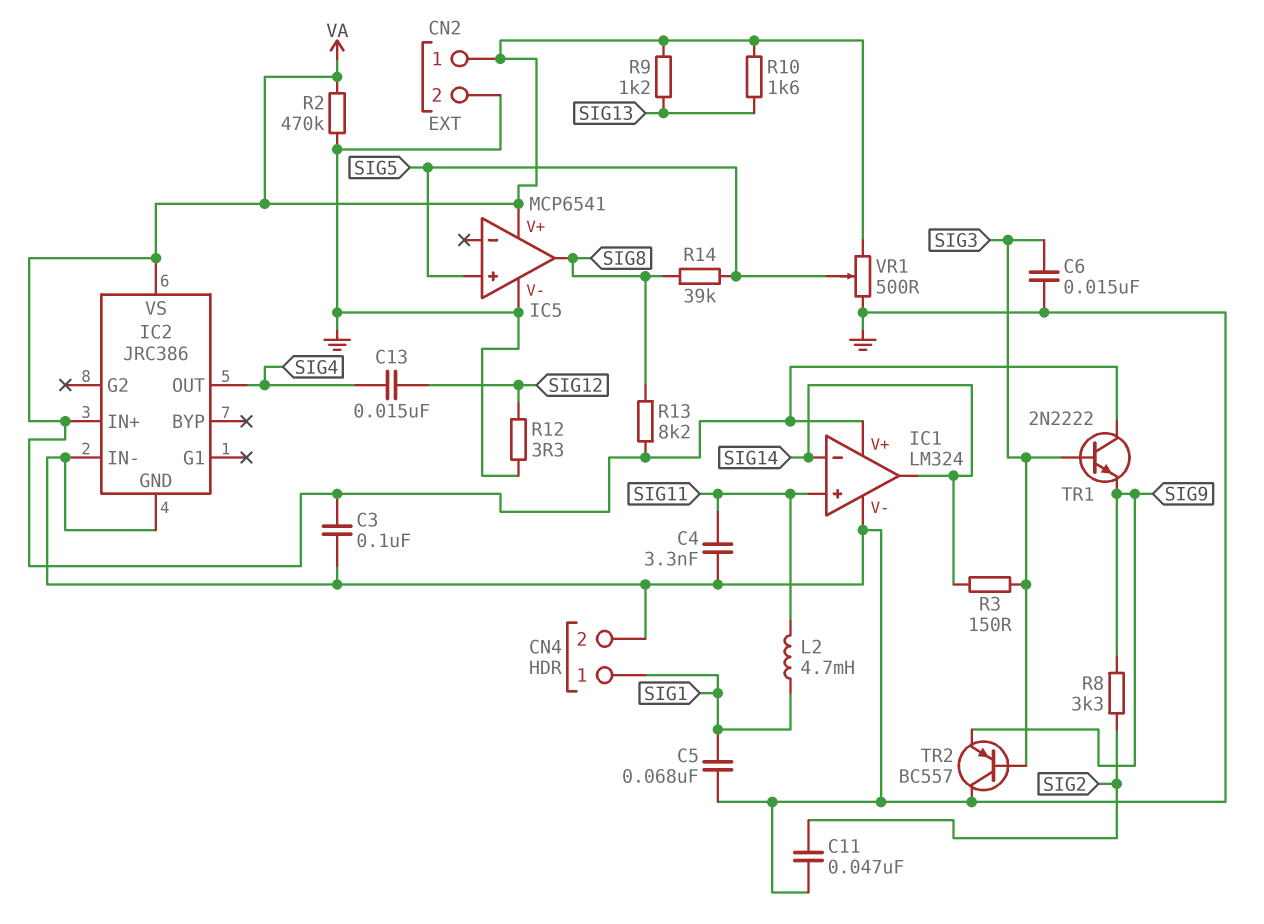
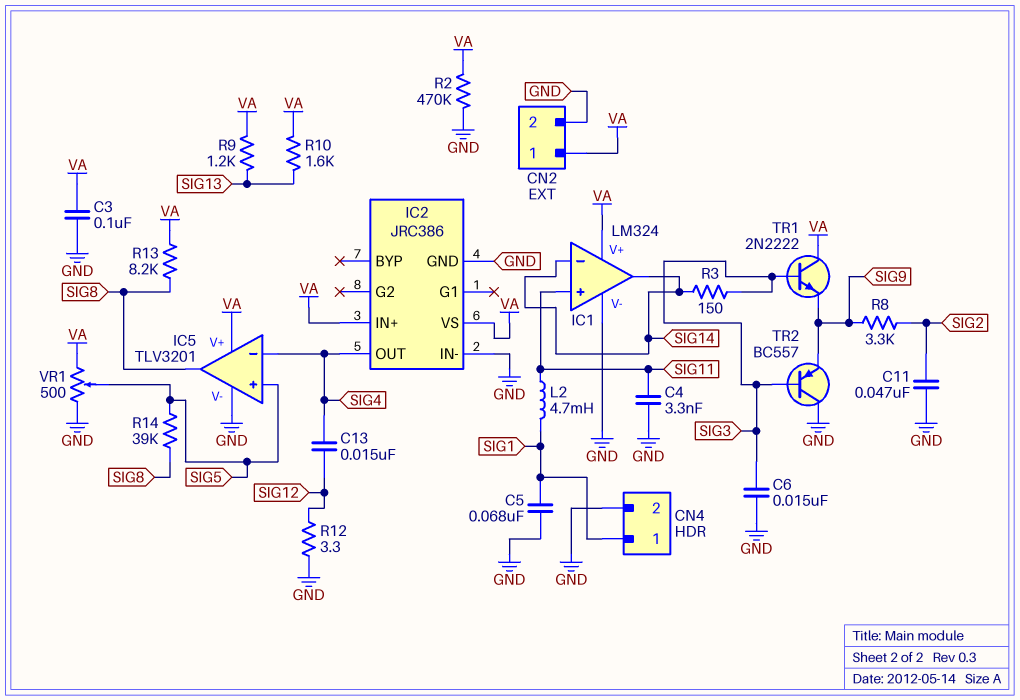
IC5: MCP6541 -> TLV3201
IC5 pin in-: none -> SIG4

